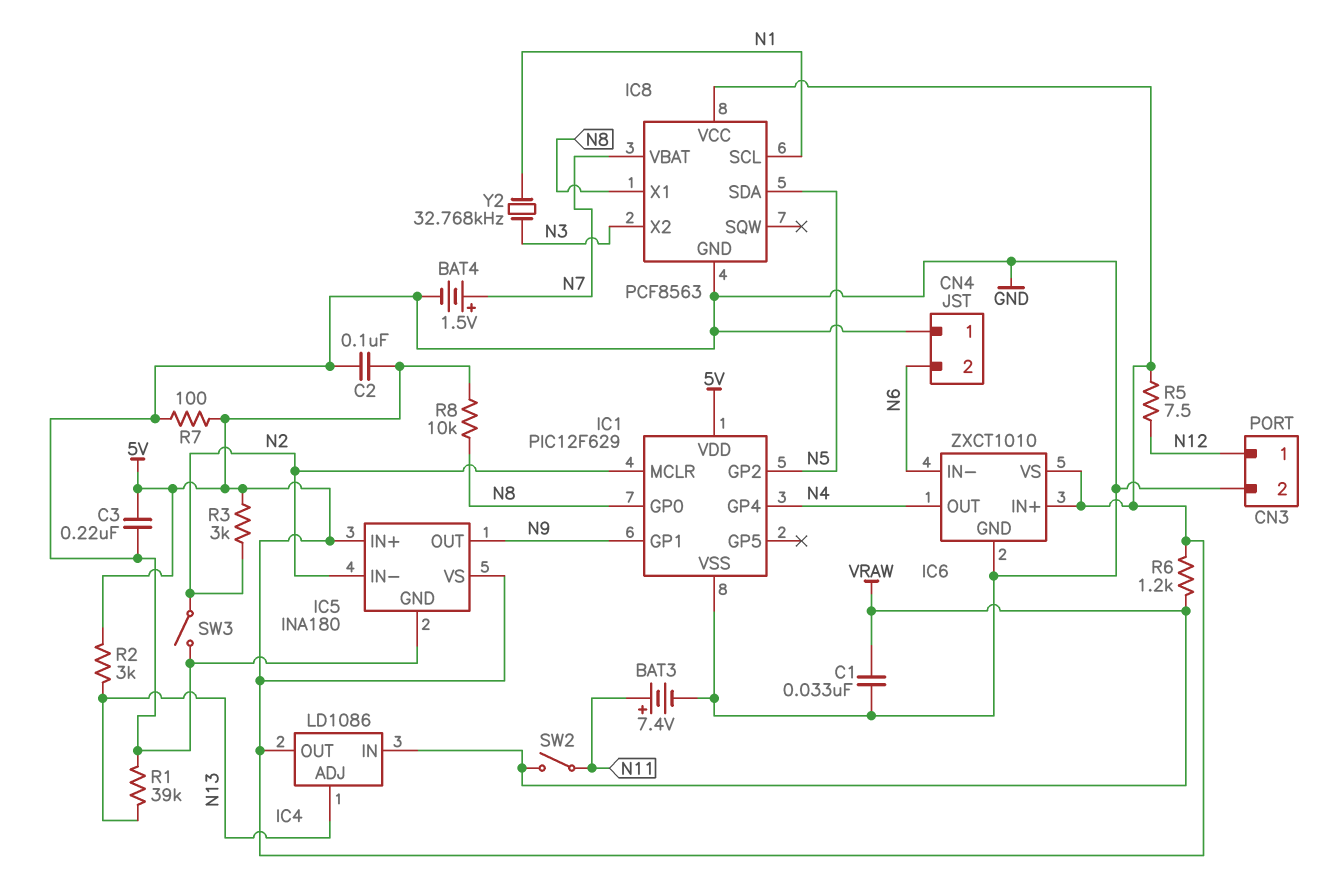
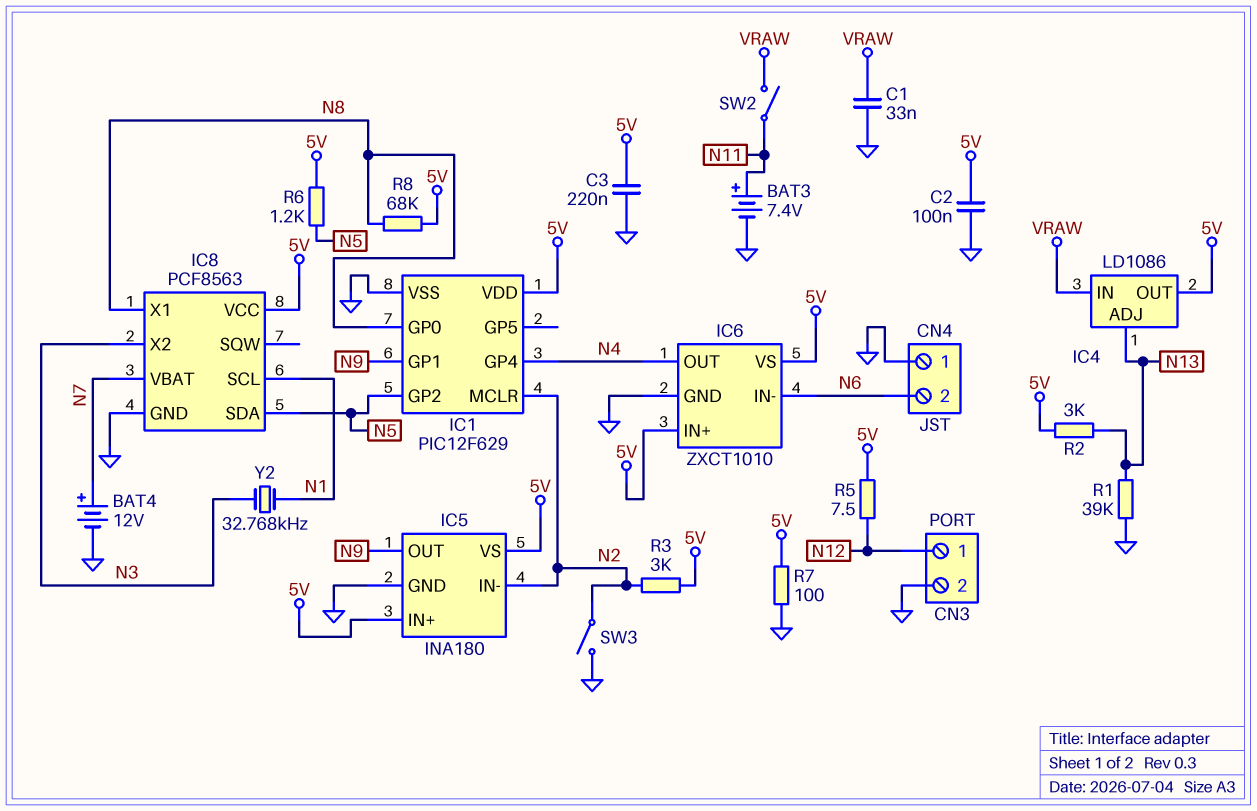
BAT4: 1.5V (plus N7, minus GND) -> 12V (plus N7, minus GND)
R6: 1.2k (5V, VRAW) -> 1.2k (5V, N5)
R8: 10k (5V, N8) -> 68k (5V, N8)

